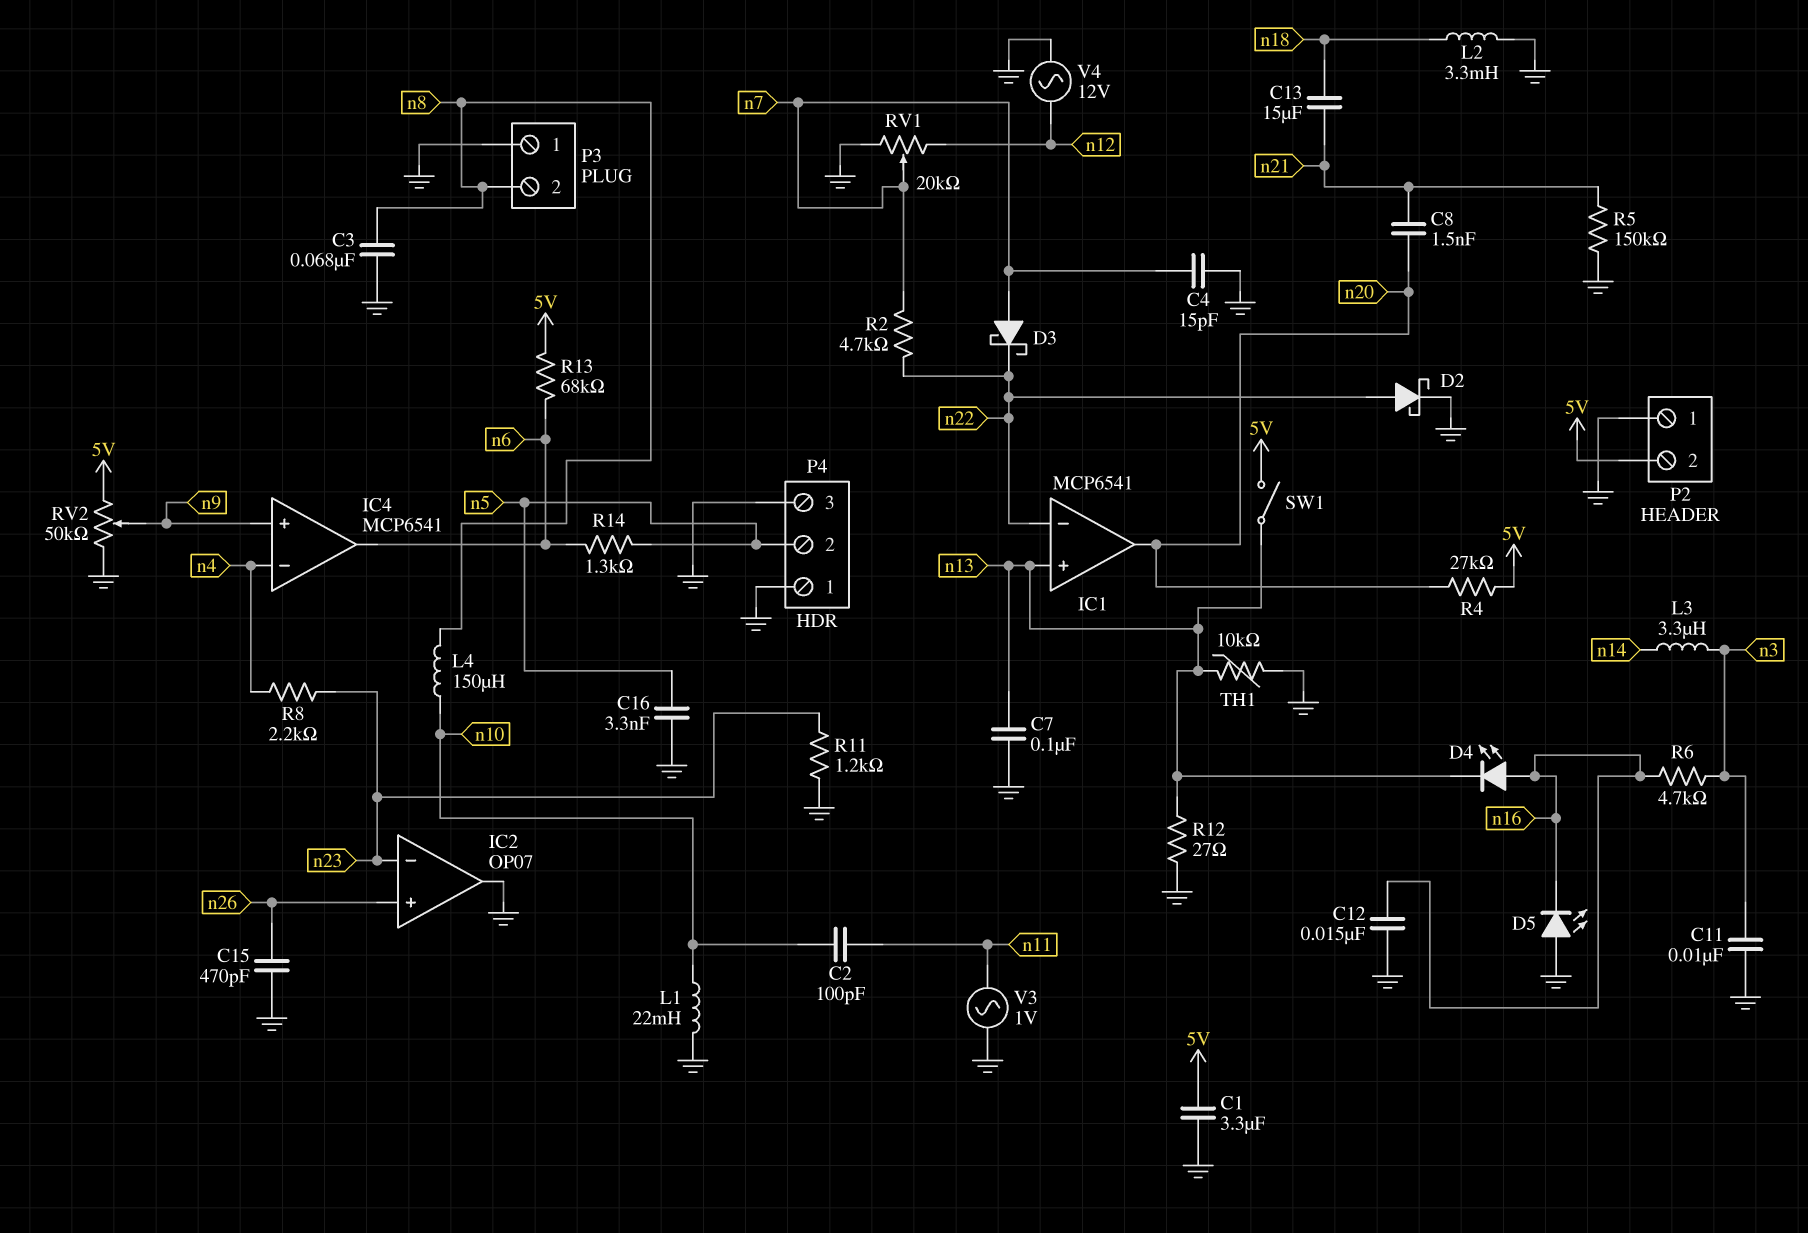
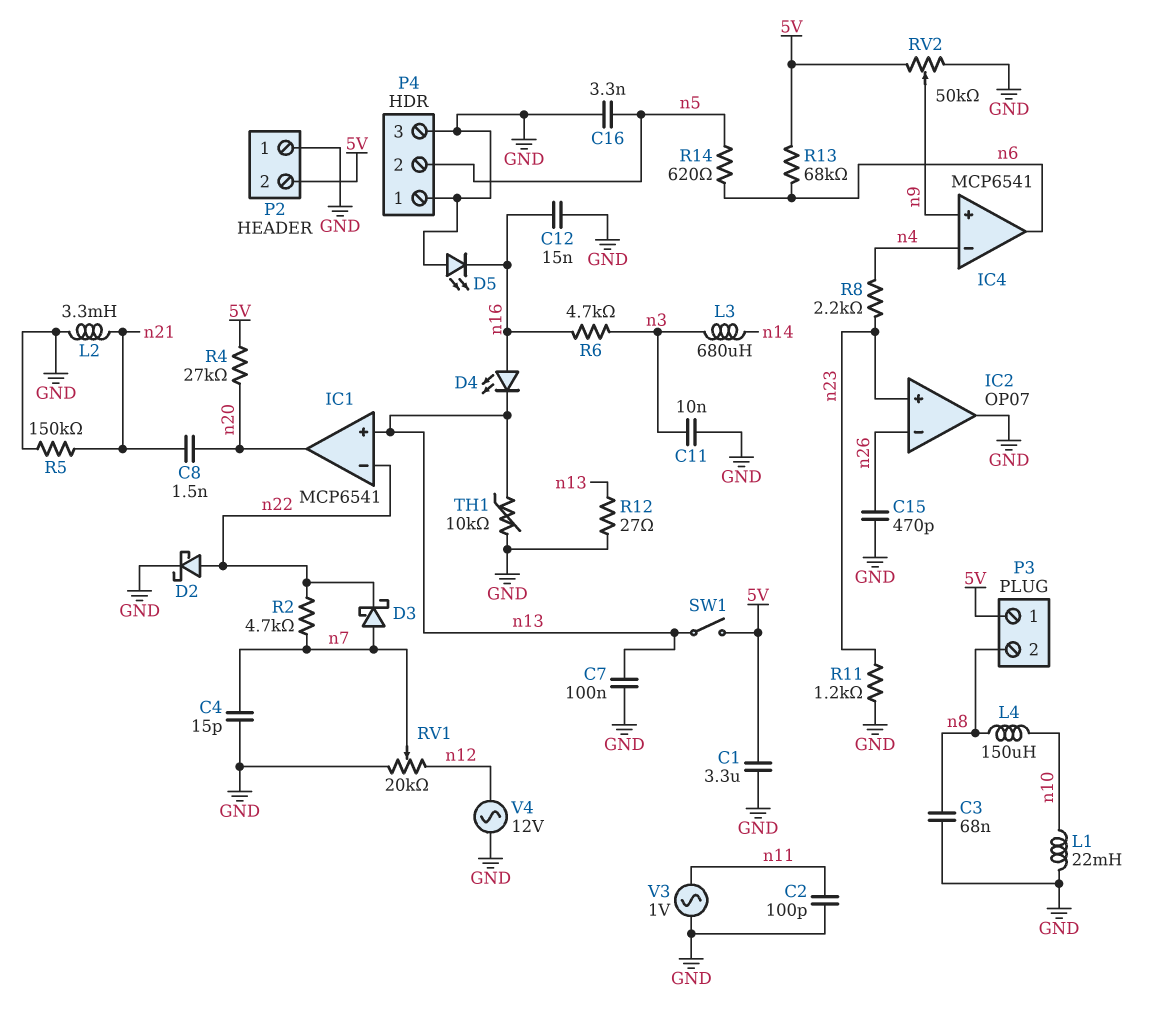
C2: 100pF (n10, n11) -> 100pF (GND, n11)
C13: 15uF (n18, n21) -> none
IC2 pin in+: n26 -> n23
IC2 pin in-: n23 -> n26
L2: 3.3mH (GND, n18) -> 3.3mH (GND, n21)
L3: 3.3uH (n3, n14) -> 680uH (n3, n14)
P3 pin 1: GND -> 5V
R14: 1.3k (n5, n6) -> 620 (n5, n6)

